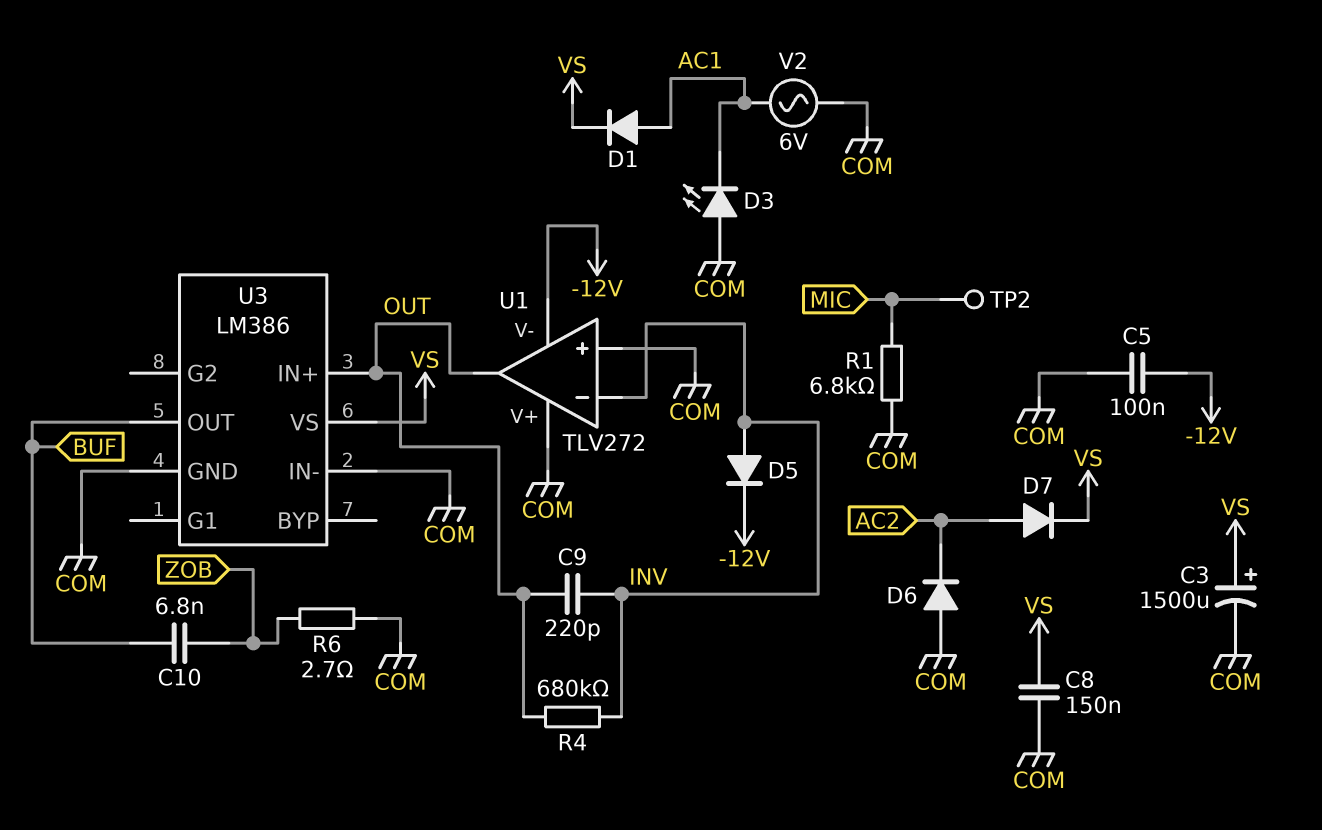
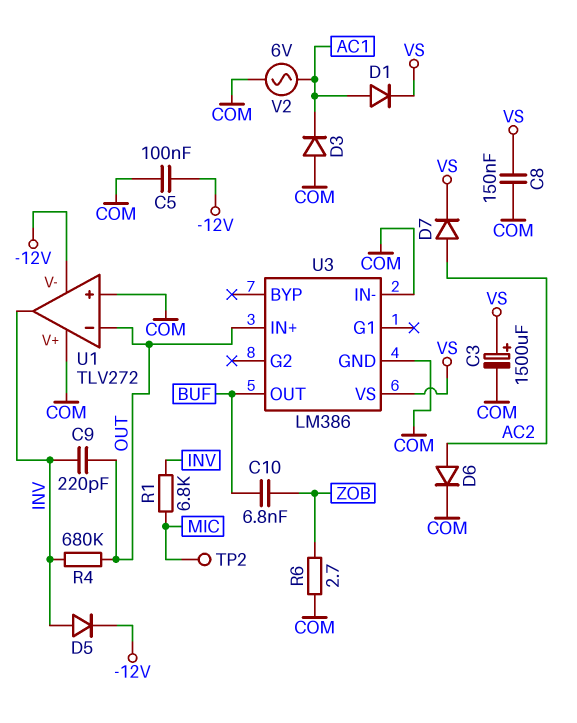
D3: LED (A COM, K AC1) -> diode (A COM, K AC1)
D6: diode (A COM, K AC2) -> diode (A AC2, K COM)
R1: 6.8k (COM, MIC) -> 6.8k (INV, MIC)
U1 pin in-: INV -> OUT
U1 pin out: OUT -> INV

